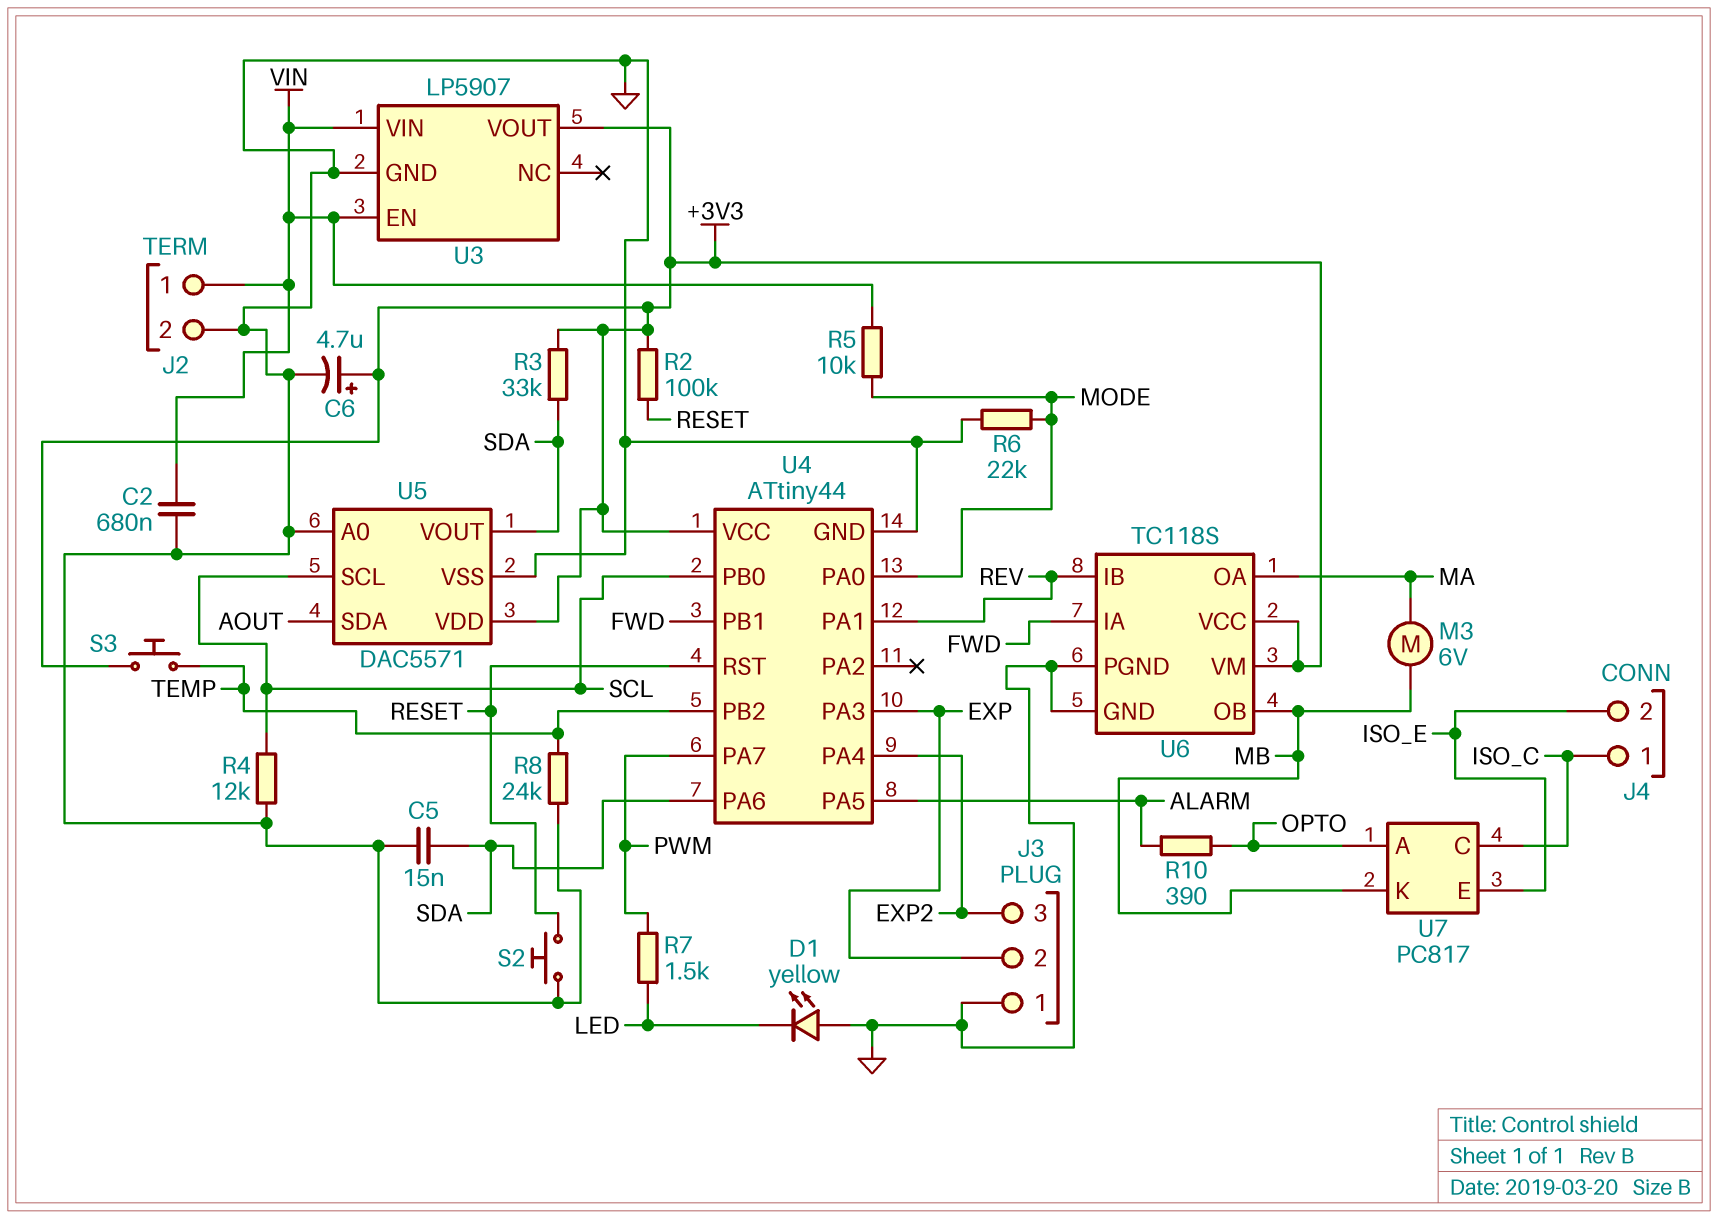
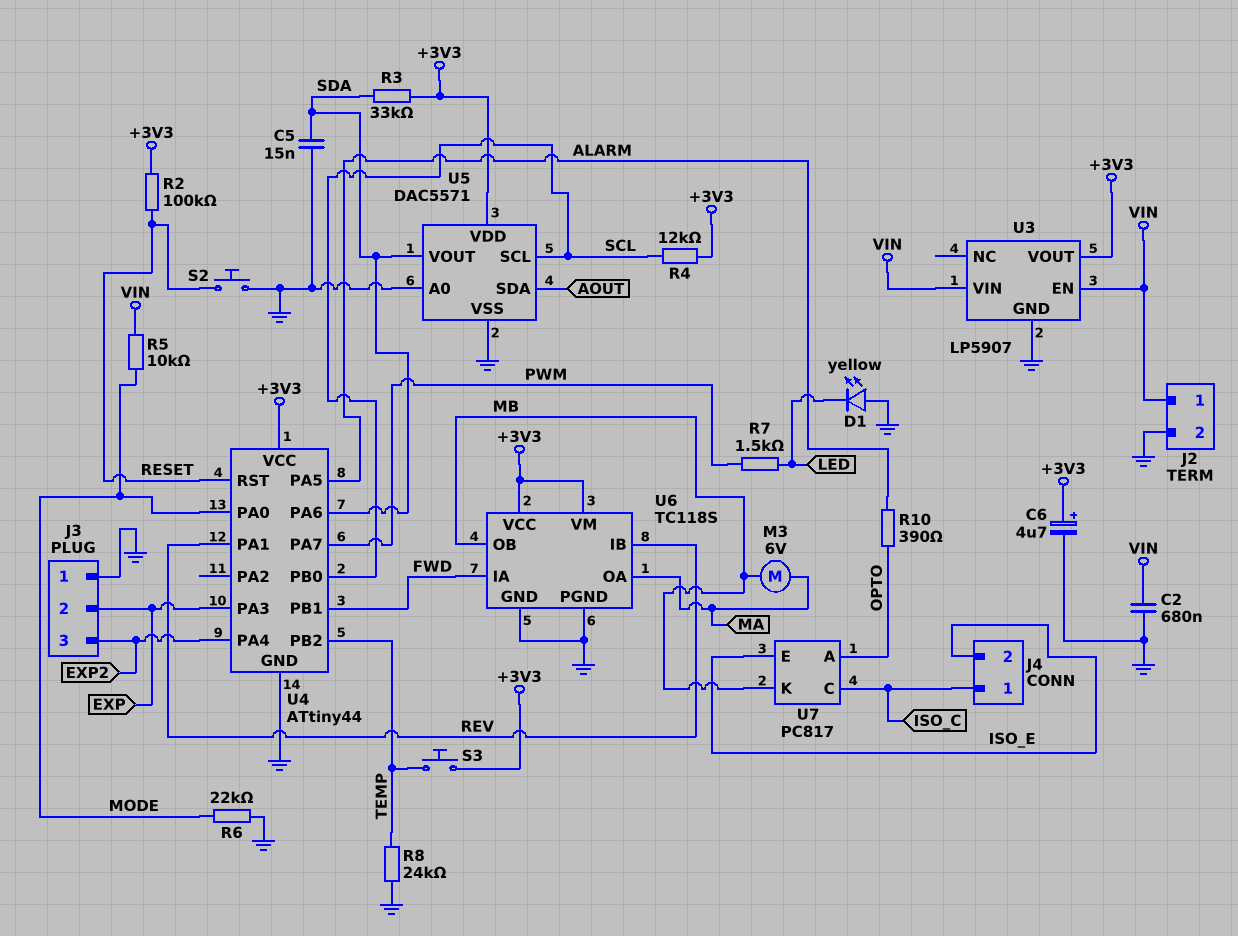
R4: 12k (GND, SCL) -> 12k (+3V3, SCL)

